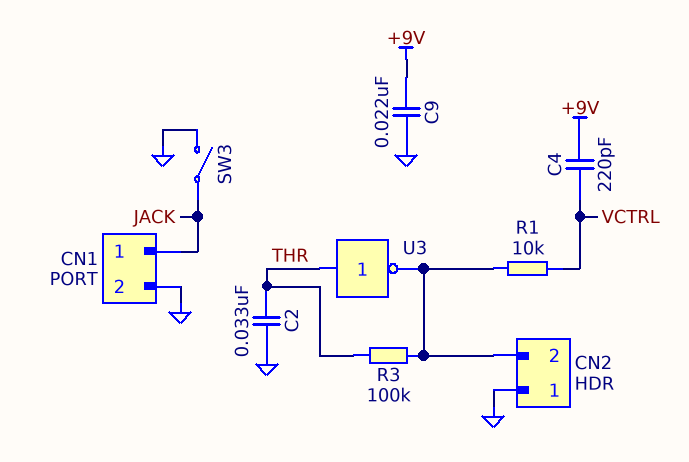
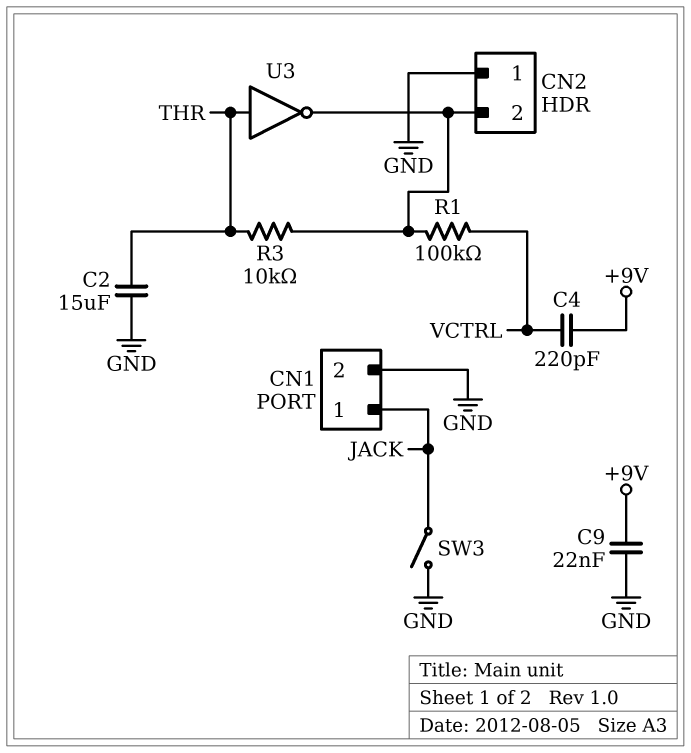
C2: 33nF (GND, THR) -> 15uF (GND, THR)
R1: 10k (CN2/2, VCTRL) -> 100k (CN2/2, VCTRL)
R3: 100k (CN2/2, THR) -> 10k (CN2/2, THR)

